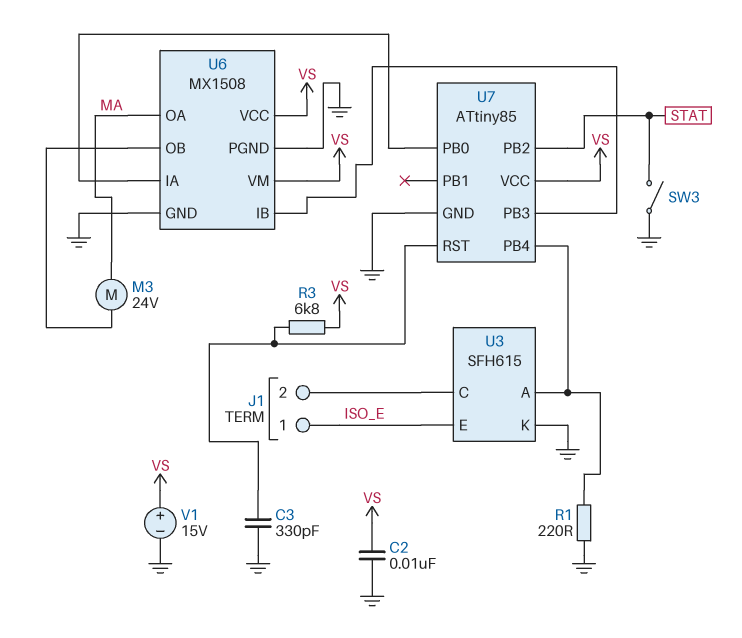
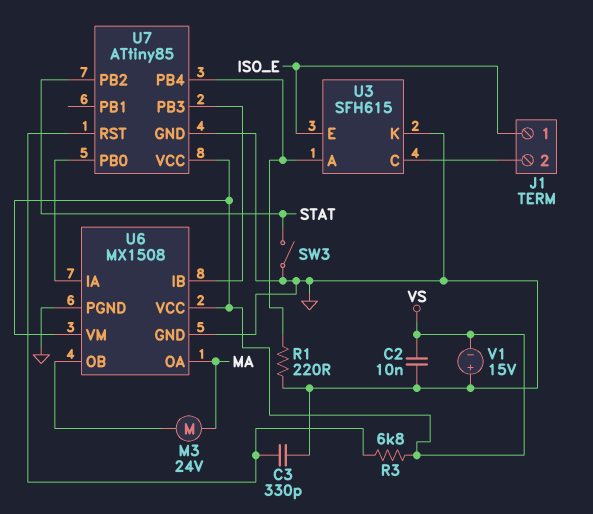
V1: 15V (plus VS, minus GND) -> 15V (plus GND, minus VS)

